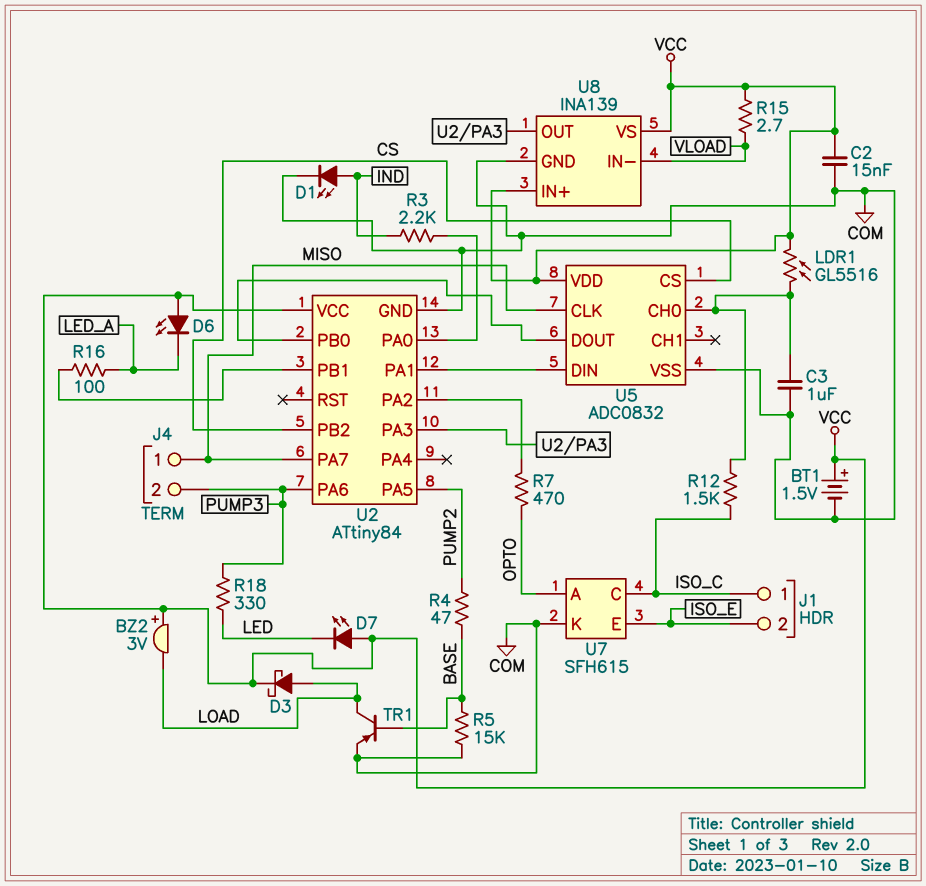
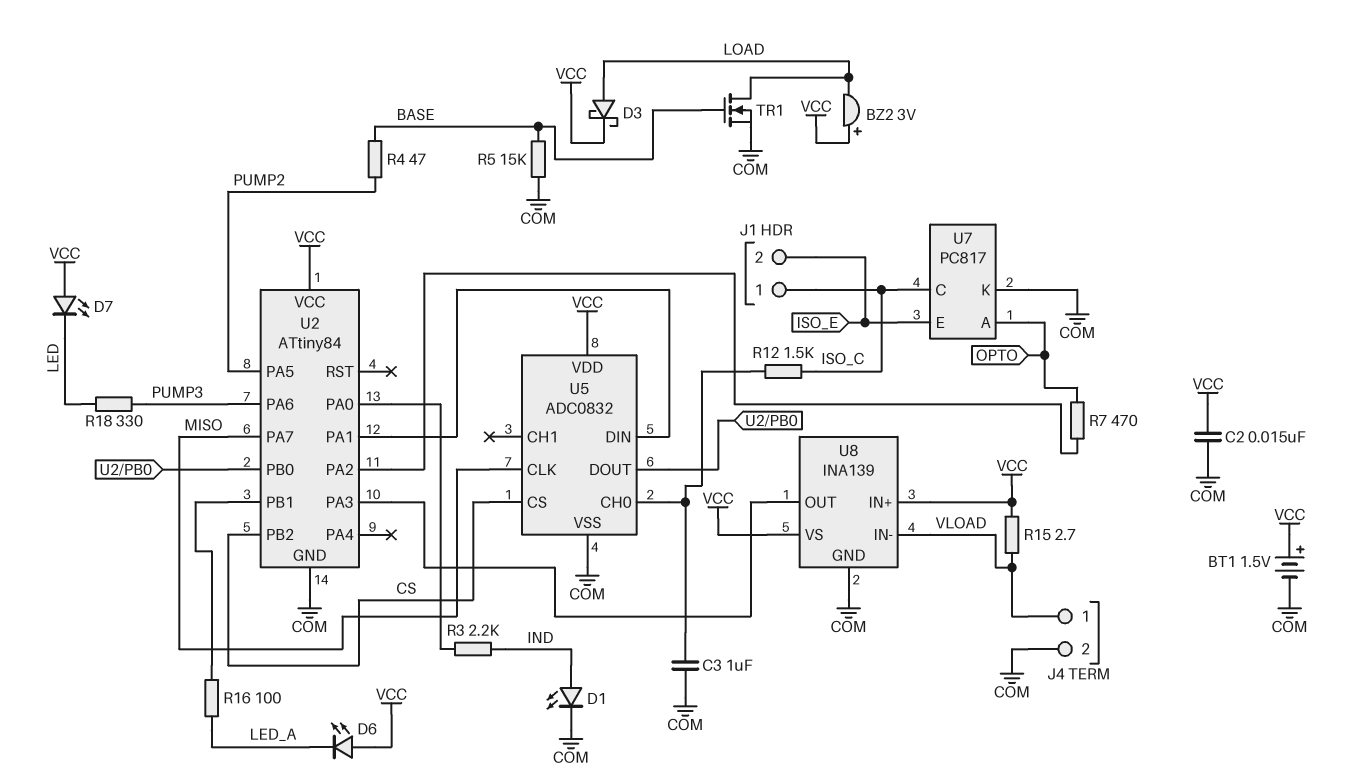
J4 pin 1: MISO -> VLOAD
J4 pin 2: PUMP3 -> COM
LDR1: GL5516 (U5/CH0, VCC) -> none
TR1: PNP (B BASE, C LOAD, E COM) -> NMOS (G BASE, D LOAD, S COM)
U7: SFH615 -> PC817

